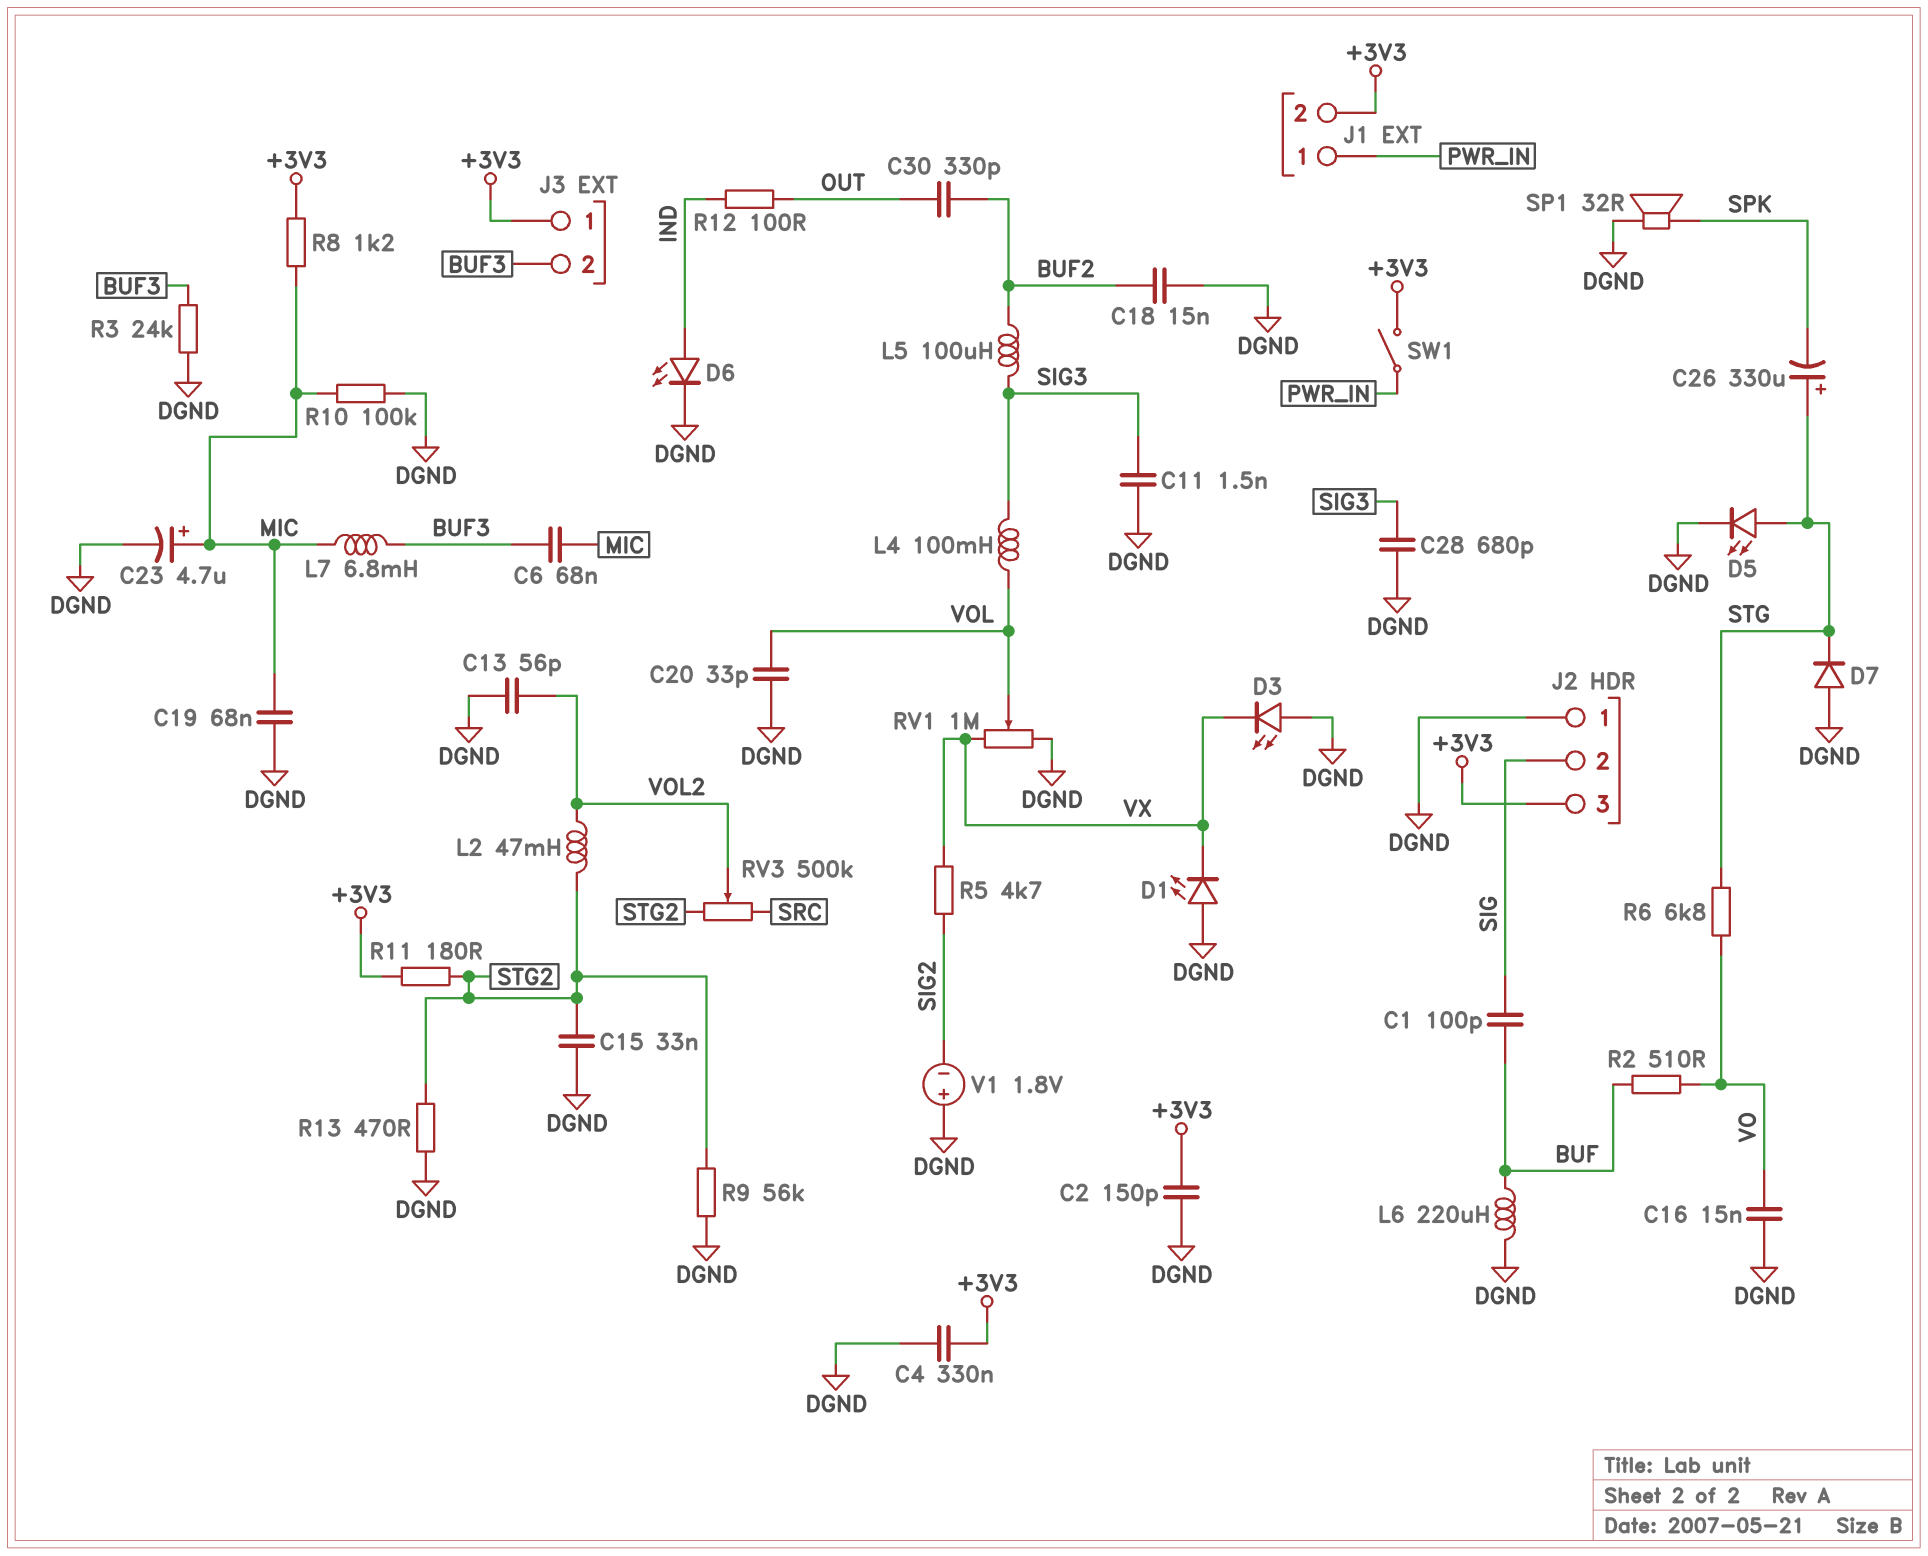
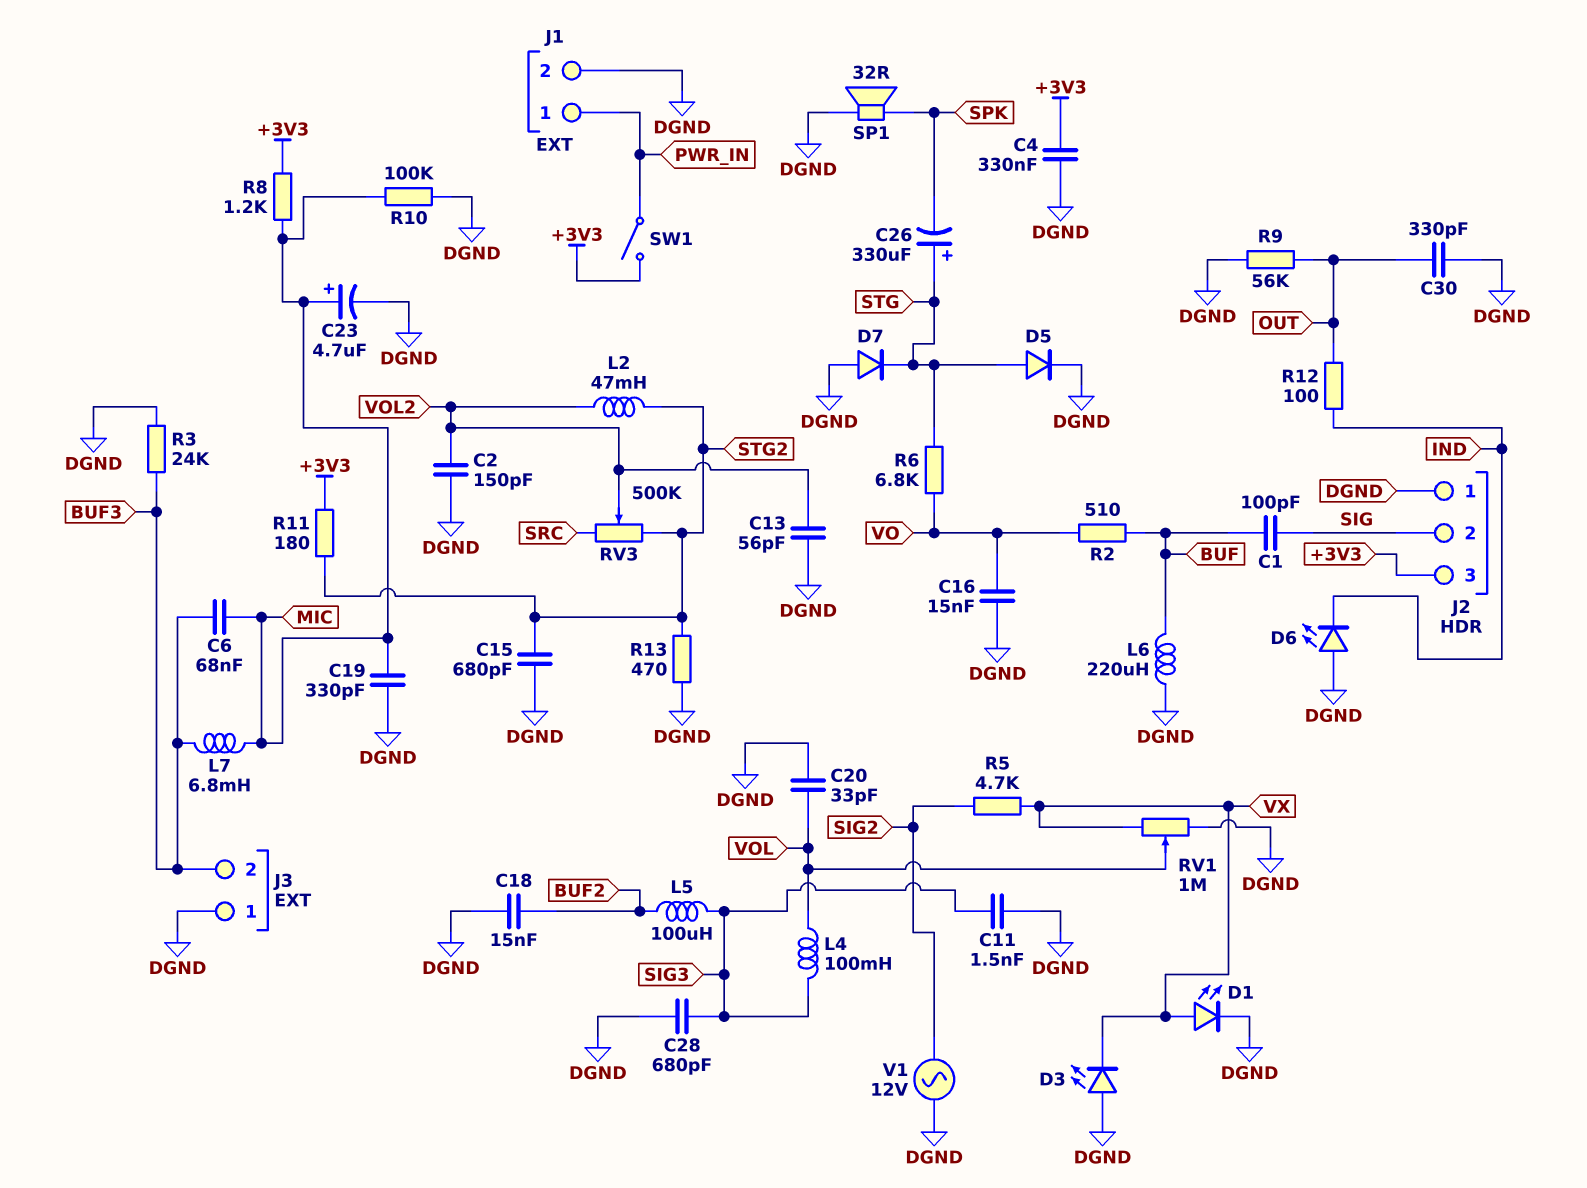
C2: 150pF (+3V3, DGND) -> 150pF (DGND, VOL2)
C15: 33nF (DGND, STG2) -> 680pF (DGND, STG2)
C19: 68nF (DGND, MIC) -> 330pF (DGND, MIC)
C30: 330pF (BUF2, OUT) -> 330pF (DGND, OUT)
D1: LED (A DGND, K VX) -> LED (A VX, K DGND)
D5: LED (A STG, K DGND) -> diode (A STG, K DGND)
D6: LED (A IND, K DGND) -> LED (A DGND, K IND)
J1 pin 2: +3V3 -> DGND
J3 pin 1: +3V3 -> DGND
R9: 56k (DGND, STG2) -> 56k (DGND, OUT)
V1: 1.8V (plus DGND, minus SIG2) -> AC 12V (DGND, SIG2)

